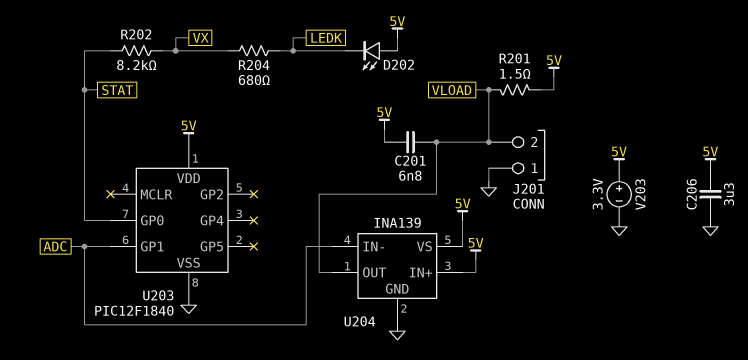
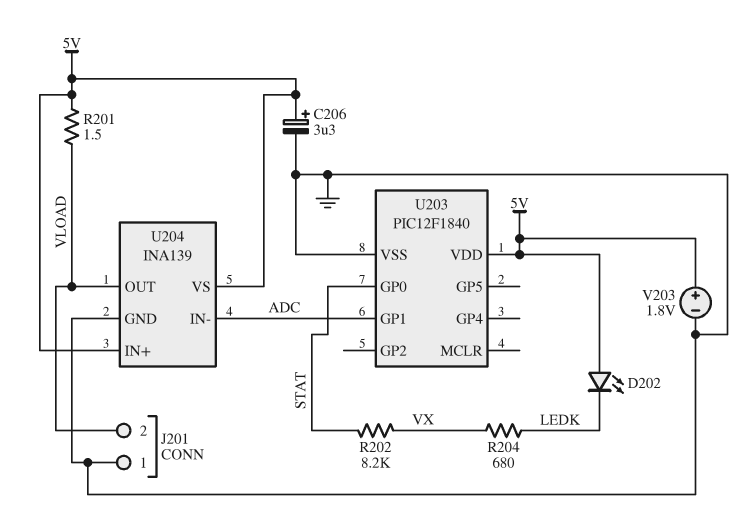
C201: 6.8nF (5V, VLOAD) -> none
C206: 3.3uF (5V, GND) -> 3.3uF (plus 5V, minus GND)
V203: 3.3V (plus 5V, minus GND) -> 1.8V (plus 5V, minus GND)

